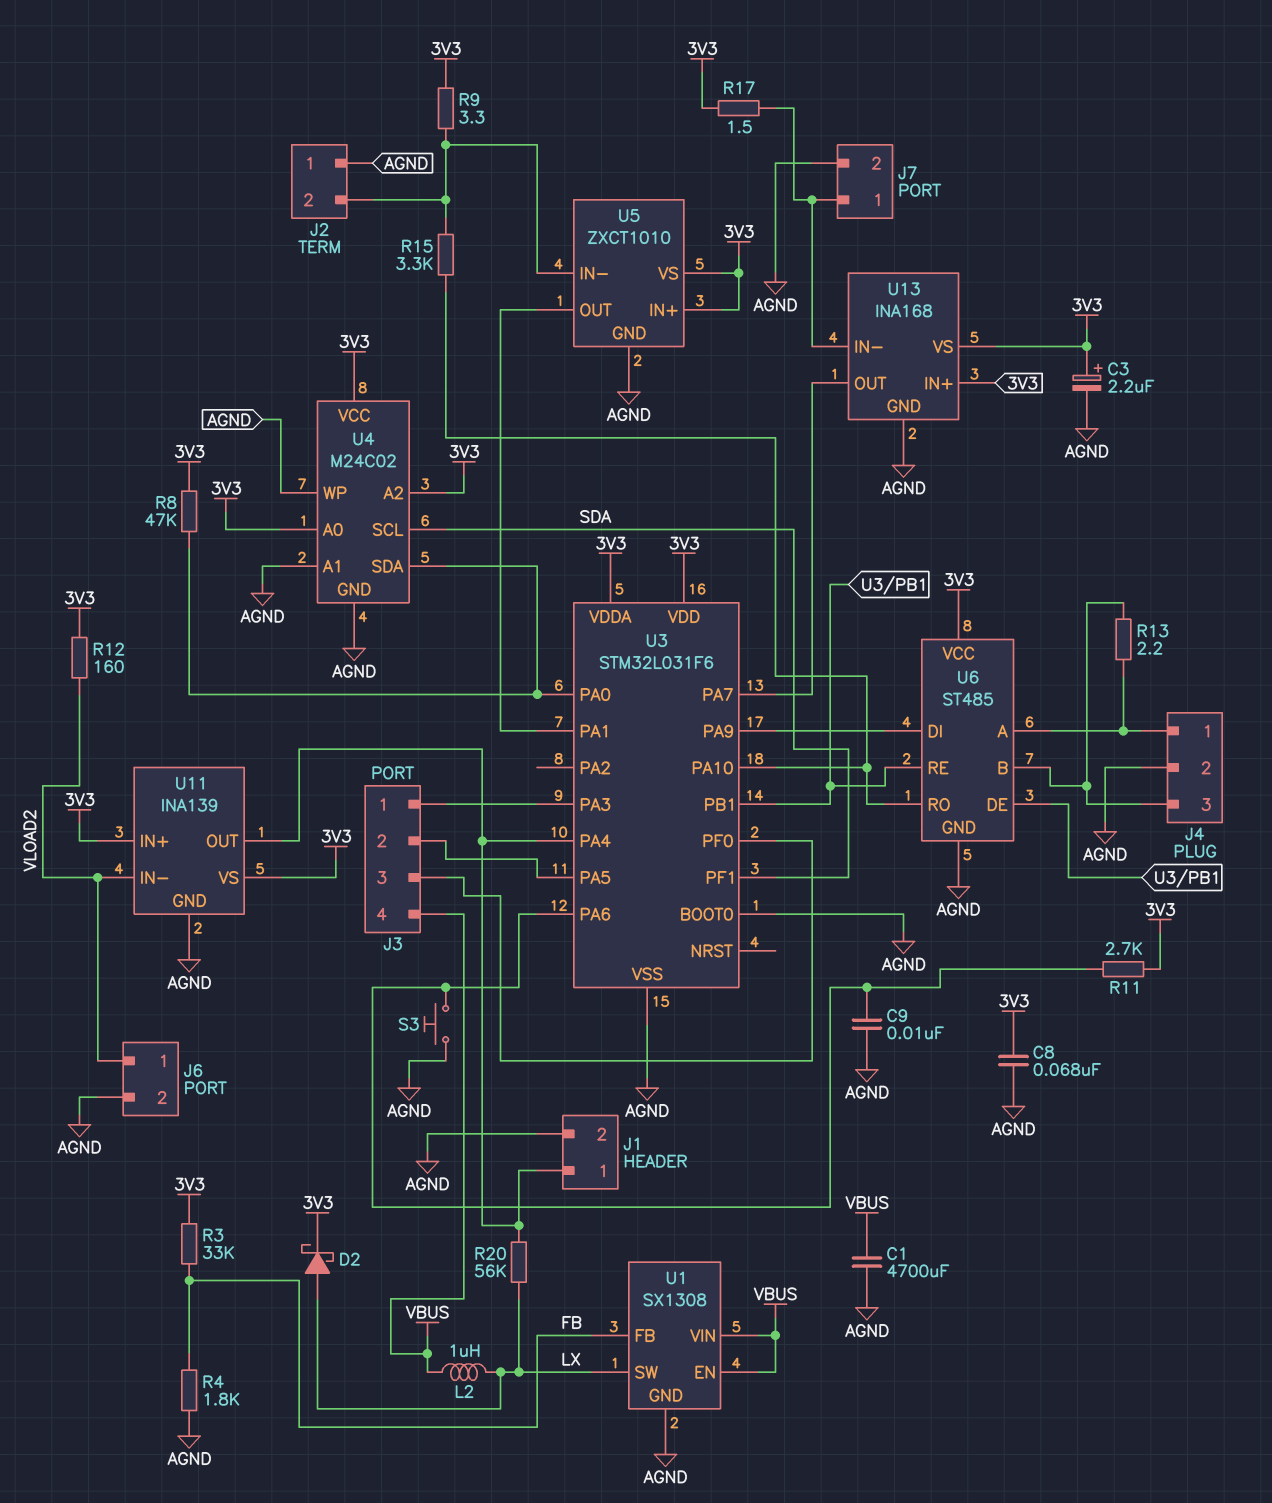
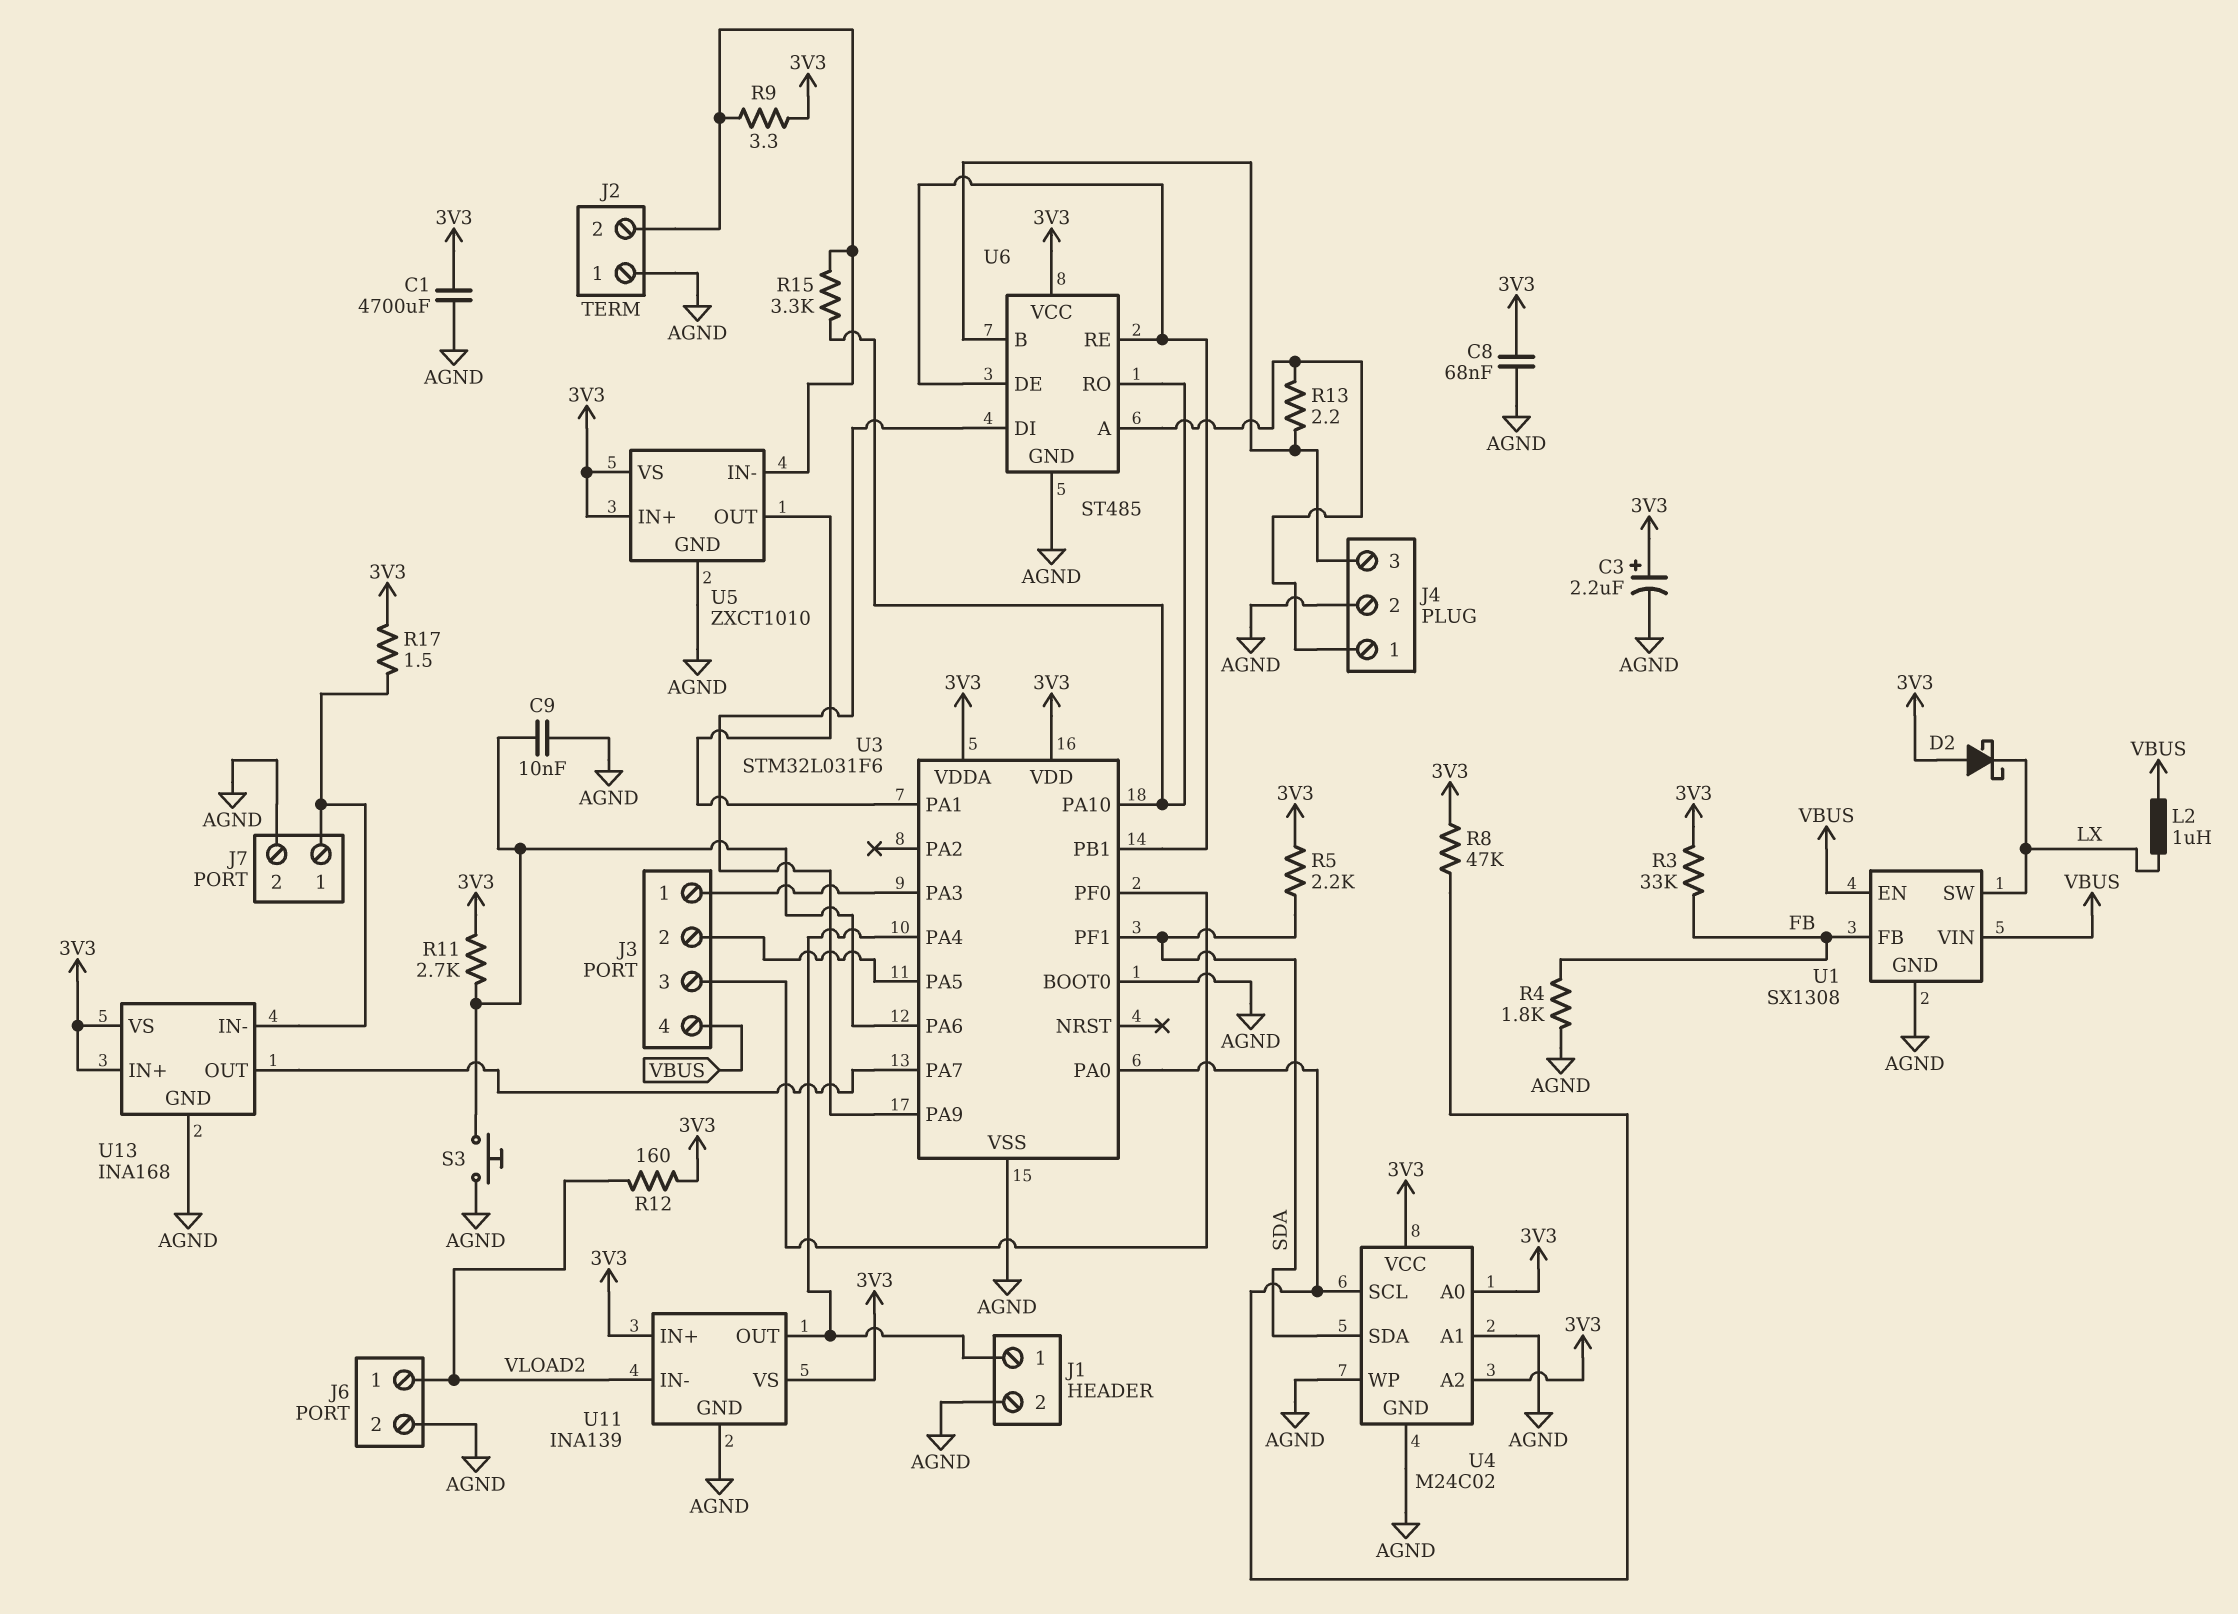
C1: 4700uF (AGND, VBUS) -> 4700uF (3V3, AGND)
D2: schottky (A LX, K 3V3) -> schottky (A 3V3, K LX)
R5: none -> 2.2k (3V3, SDA)
R20: 56k (J1/1, LX) -> none
U4 pin SCL: SDA -> U3/PA0
U4 pin SDA: U3/PA0 -> SDA

